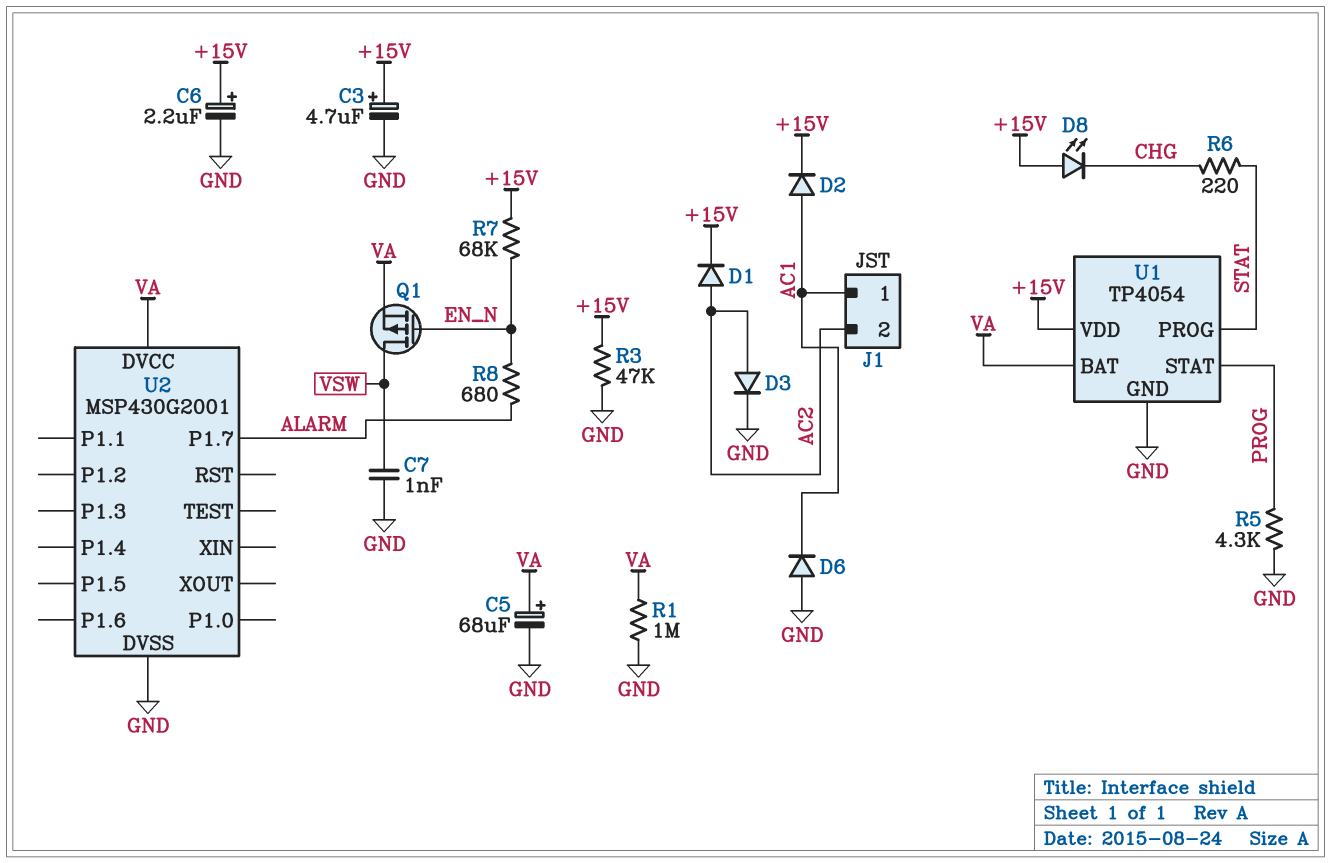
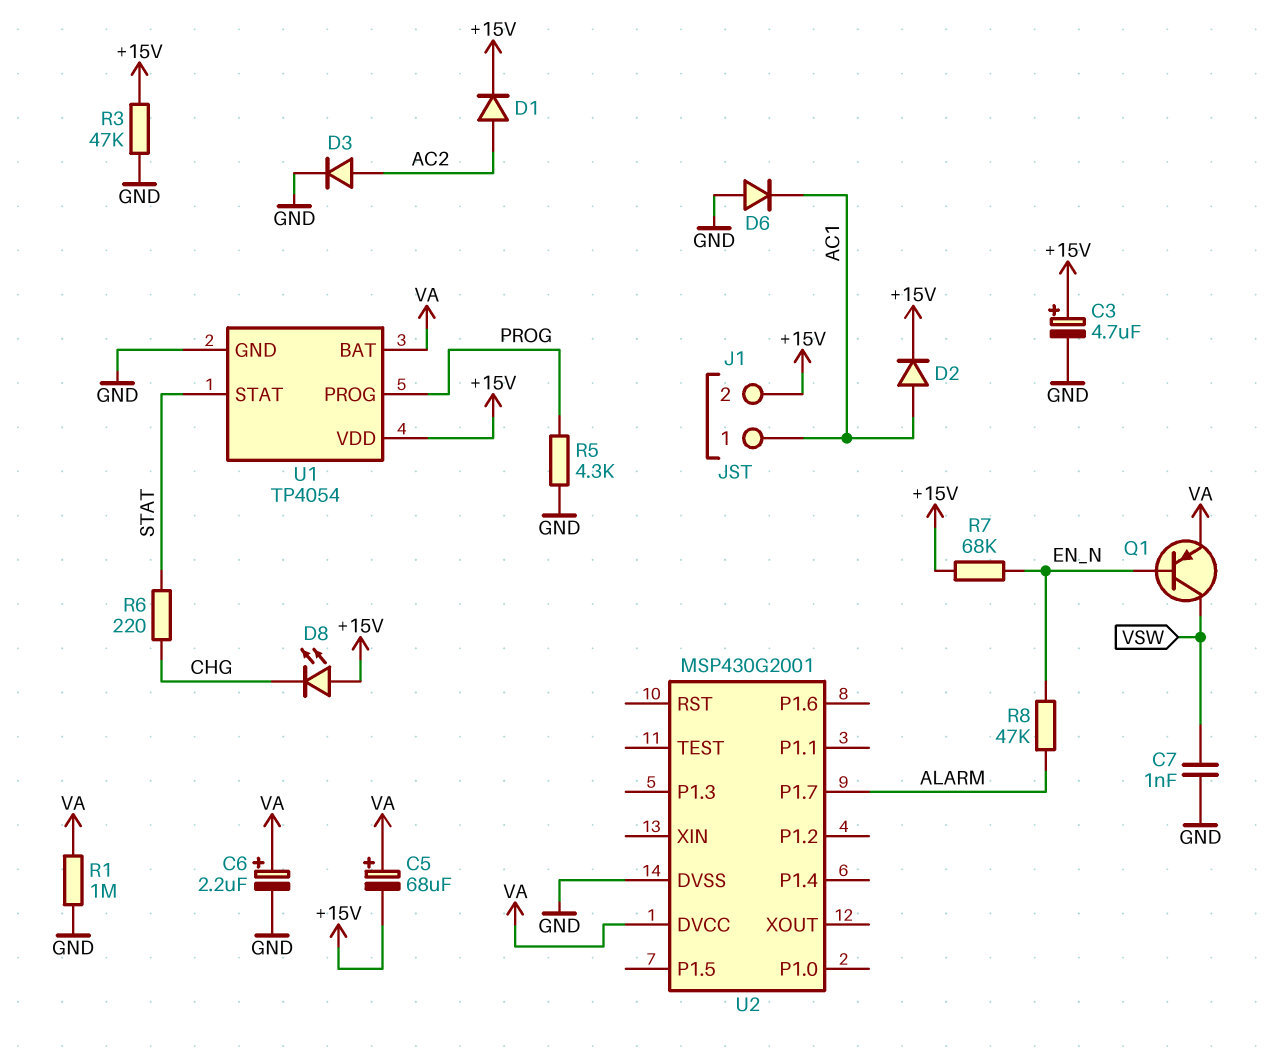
C5: 68uF (plus VA, minus GND) -> 68uF (plus VA, minus +15V)
C6: 2.2uF (plus +15V, minus GND) -> 2.2uF (plus VA, minus GND)
J1 pin 2: AC2 -> +15V
Q1: PMOS (G EN_N, D VSW, S VA) -> PNP (B EN_N, C VSW, E VA)
R8: 680 (ALARM, EN_N) -> 47k (ALARM, EN_N)
U1 pin PROG: STAT -> PROG
U1 pin STAT: PROG -> STAT

